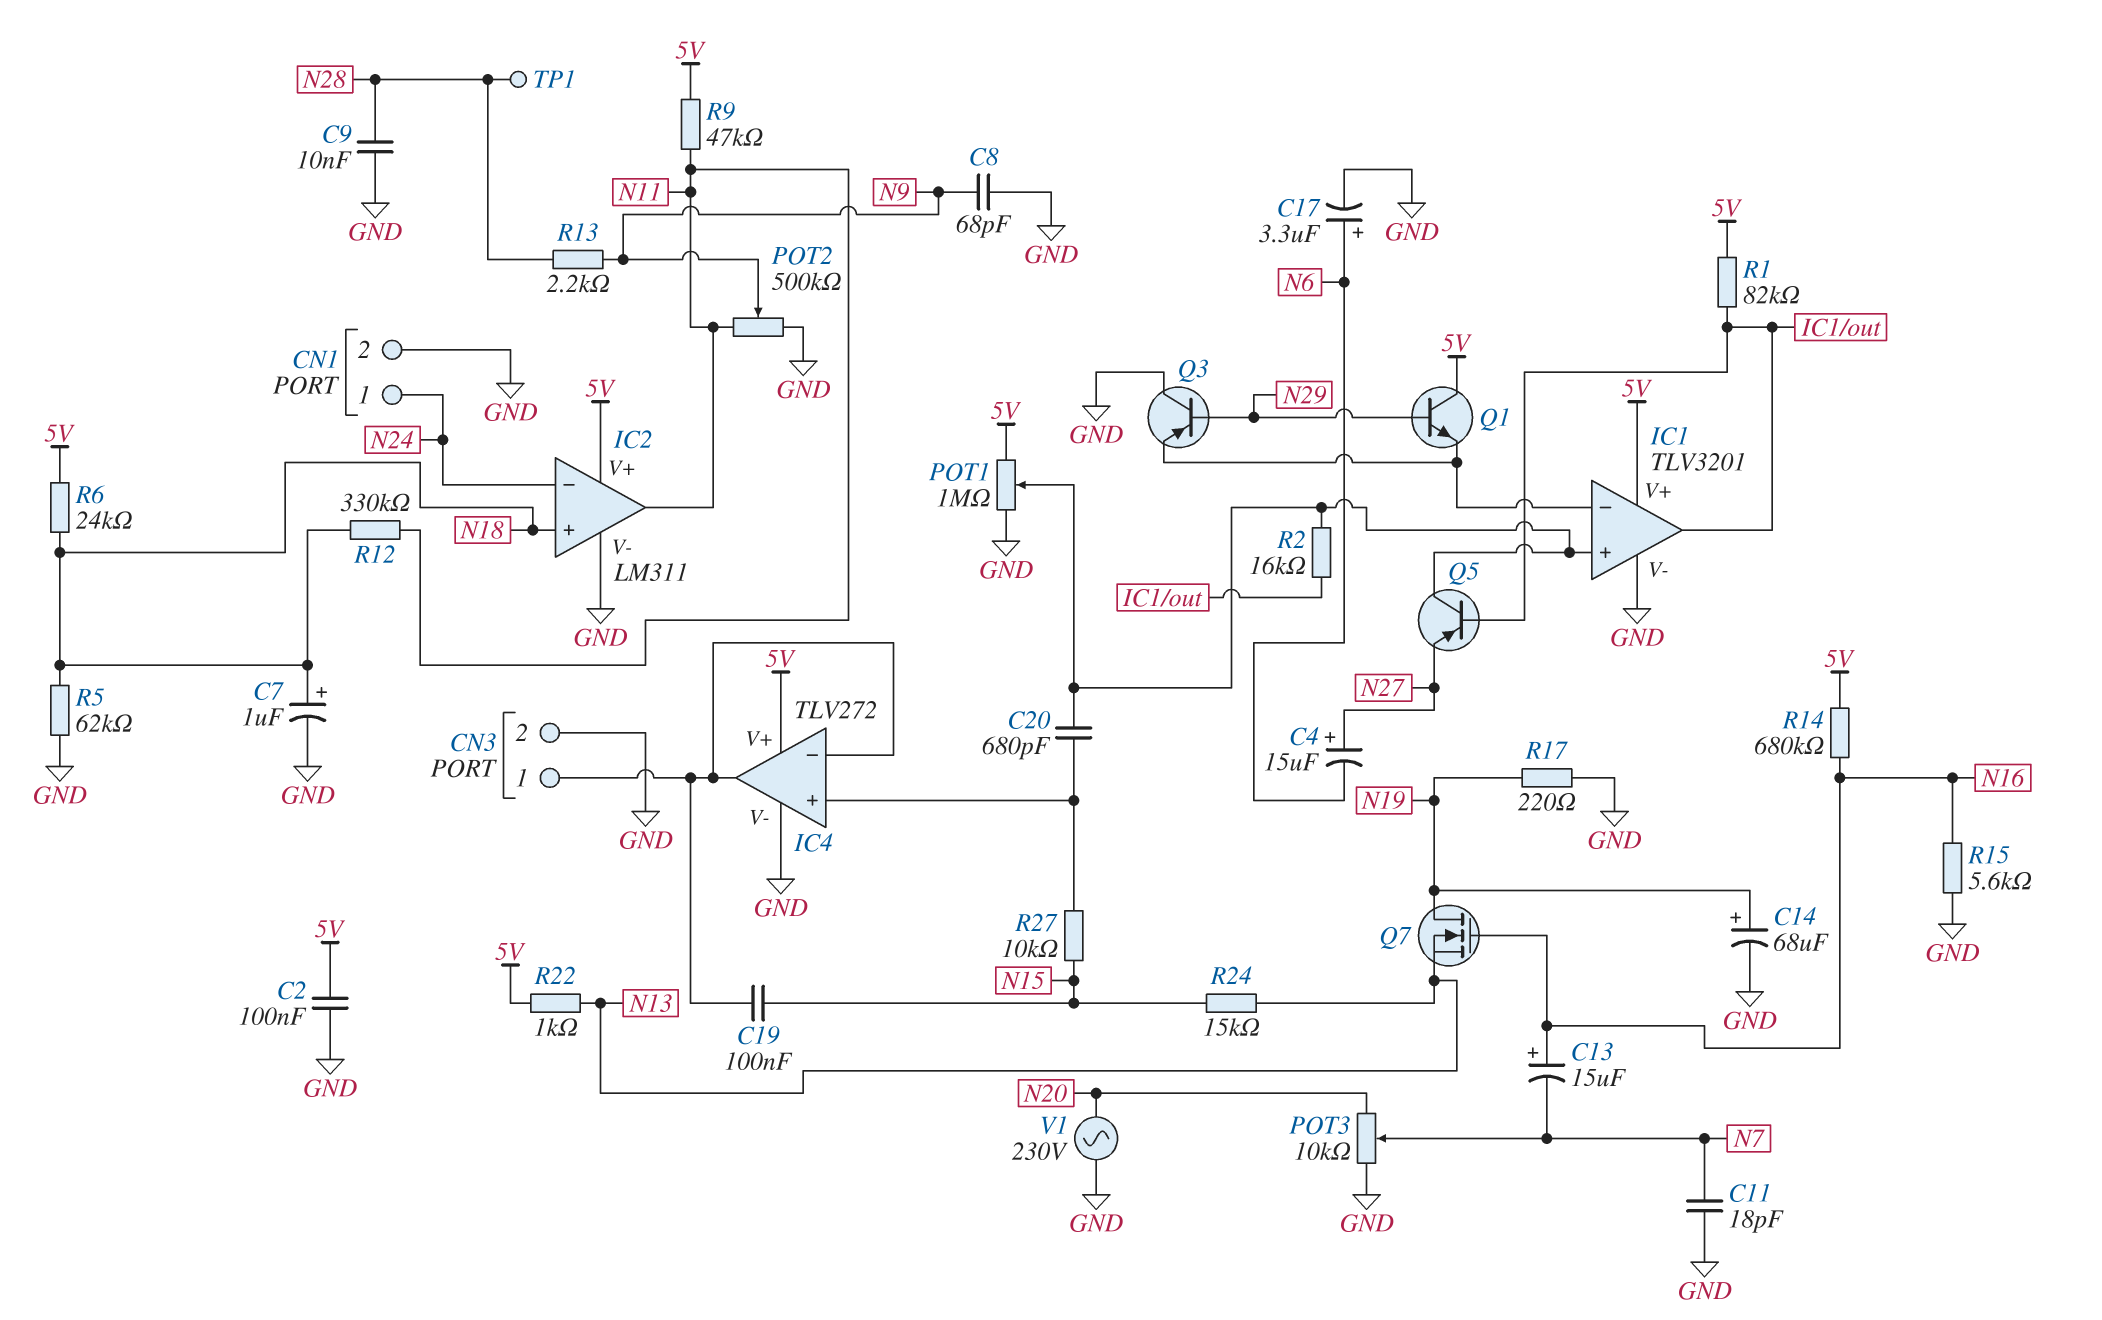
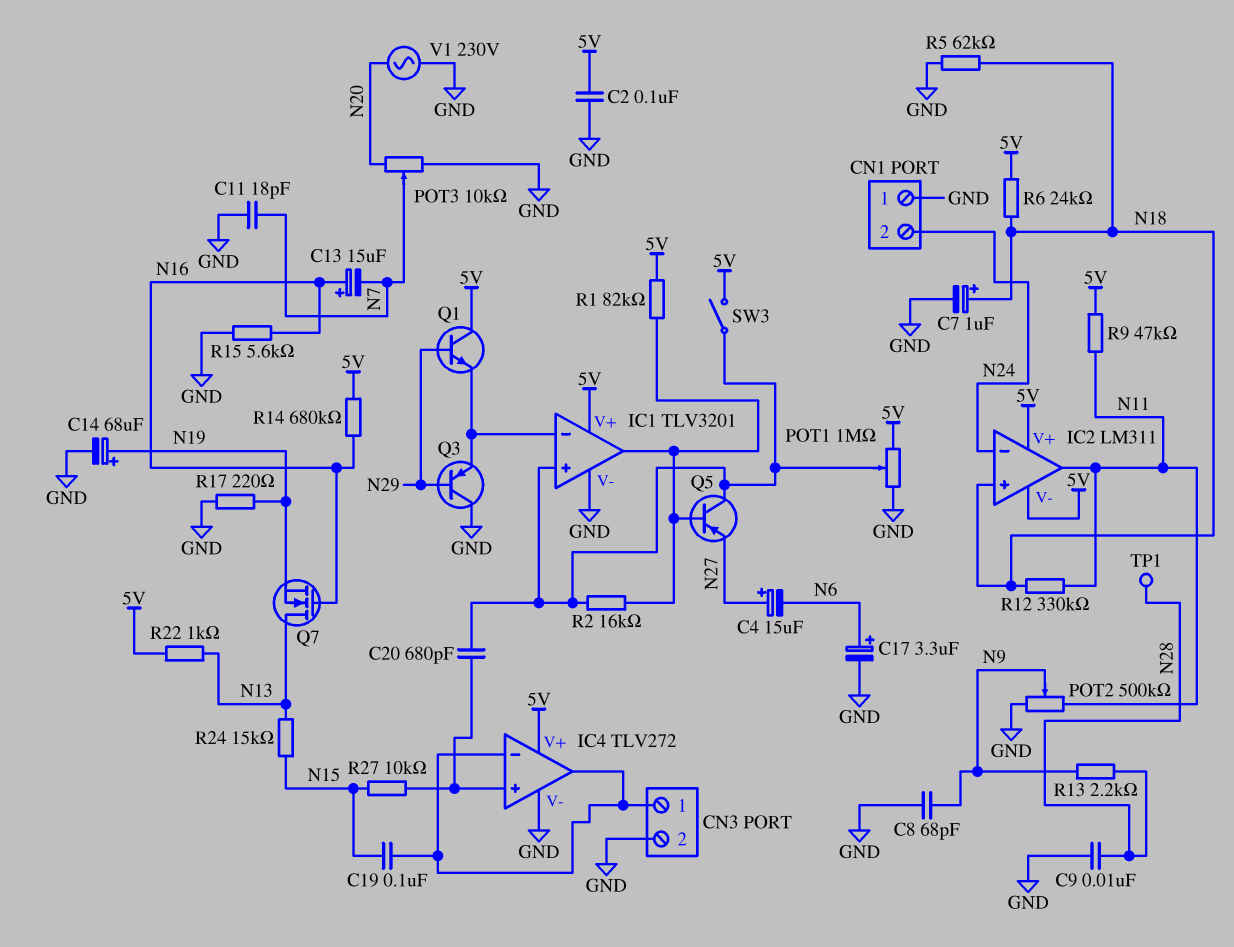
CN1 pin 1: N24 -> GND
CN1 pin 2: GND -> N24
IC2 pin V-: GND -> 5V
Q7: NMOS (G N16, D N19, S N13) -> NMOS (G N16, D N13, S N19)
SW3: none -> switch (5V, IC1/in+)

